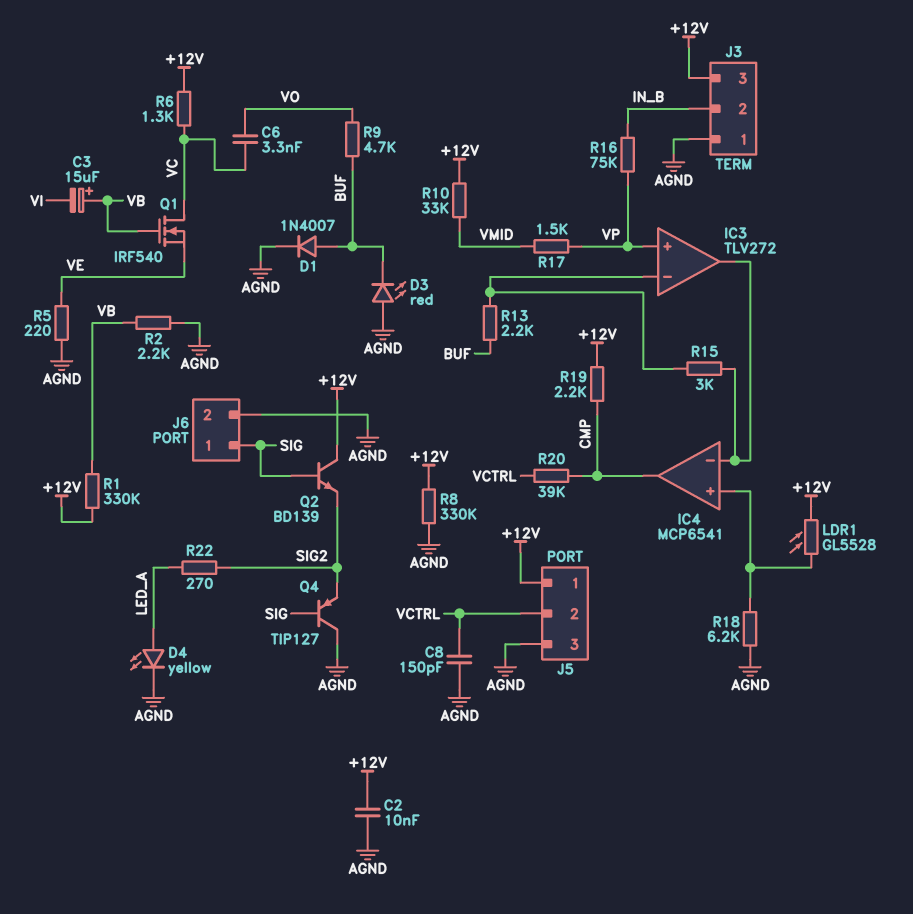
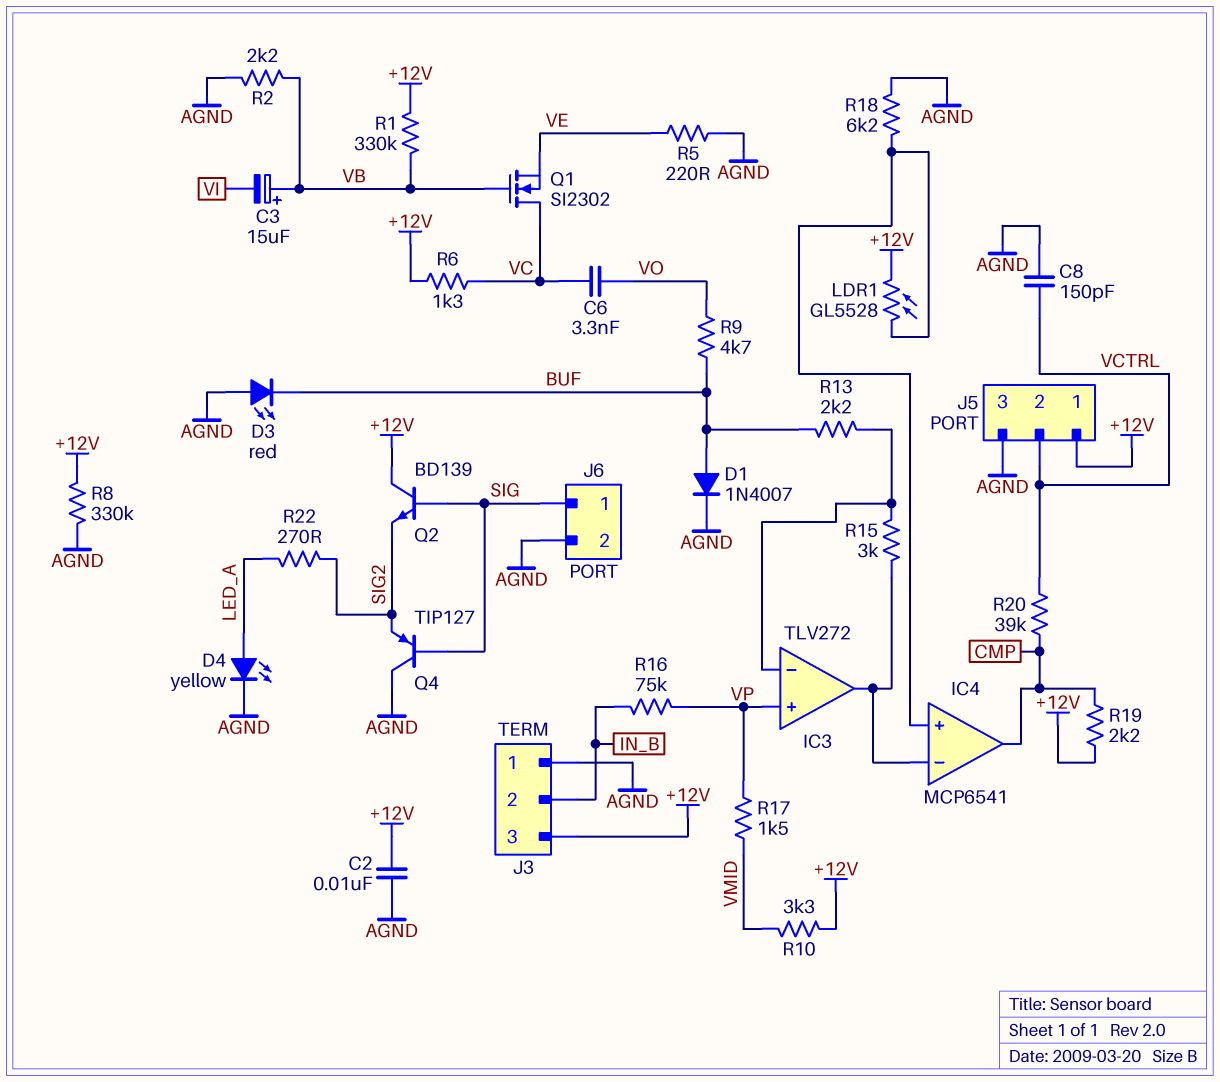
Q1: NMOS IRF540 (G VB, D VC, S VE) -> NMOS SI2302 (G VB, D VC, S VE)
R10: 33k (+12V, VMID) -> 3.3k (+12V, VMID)

